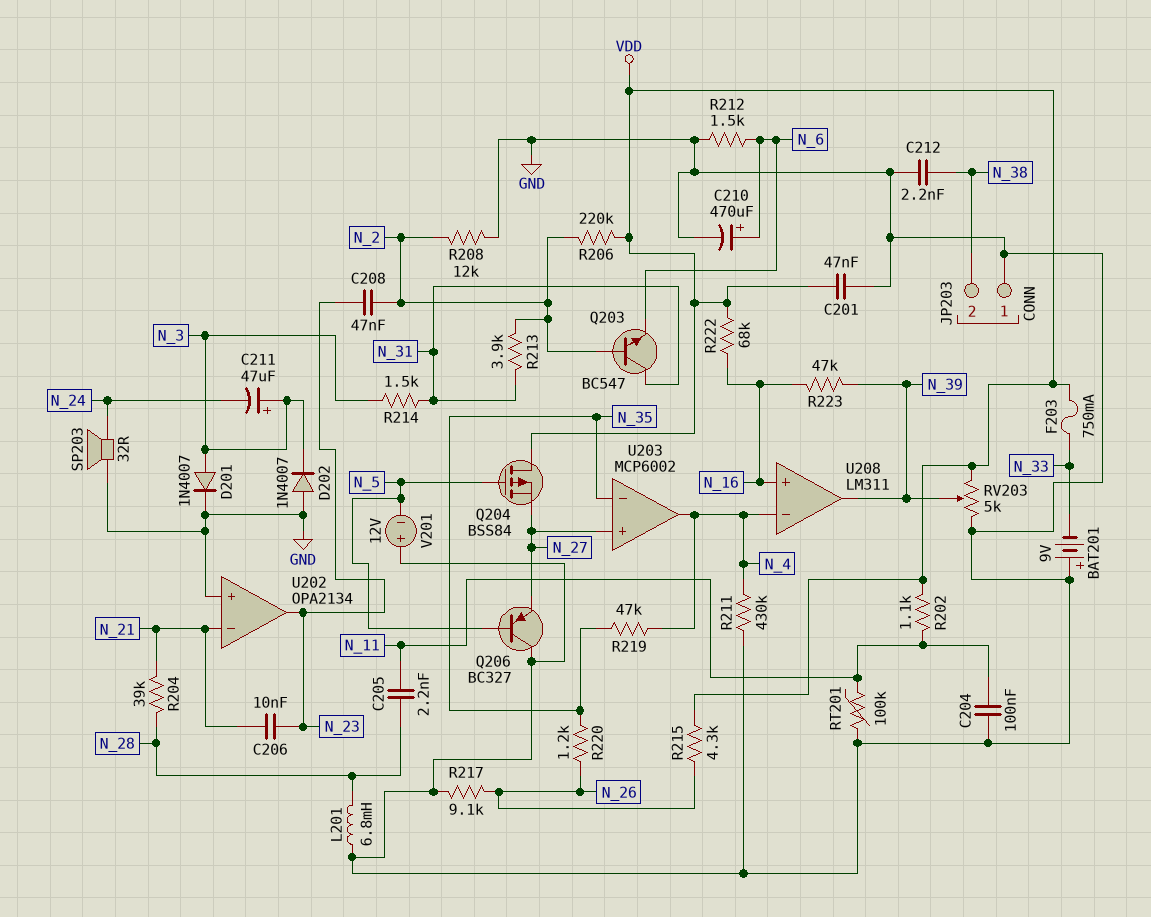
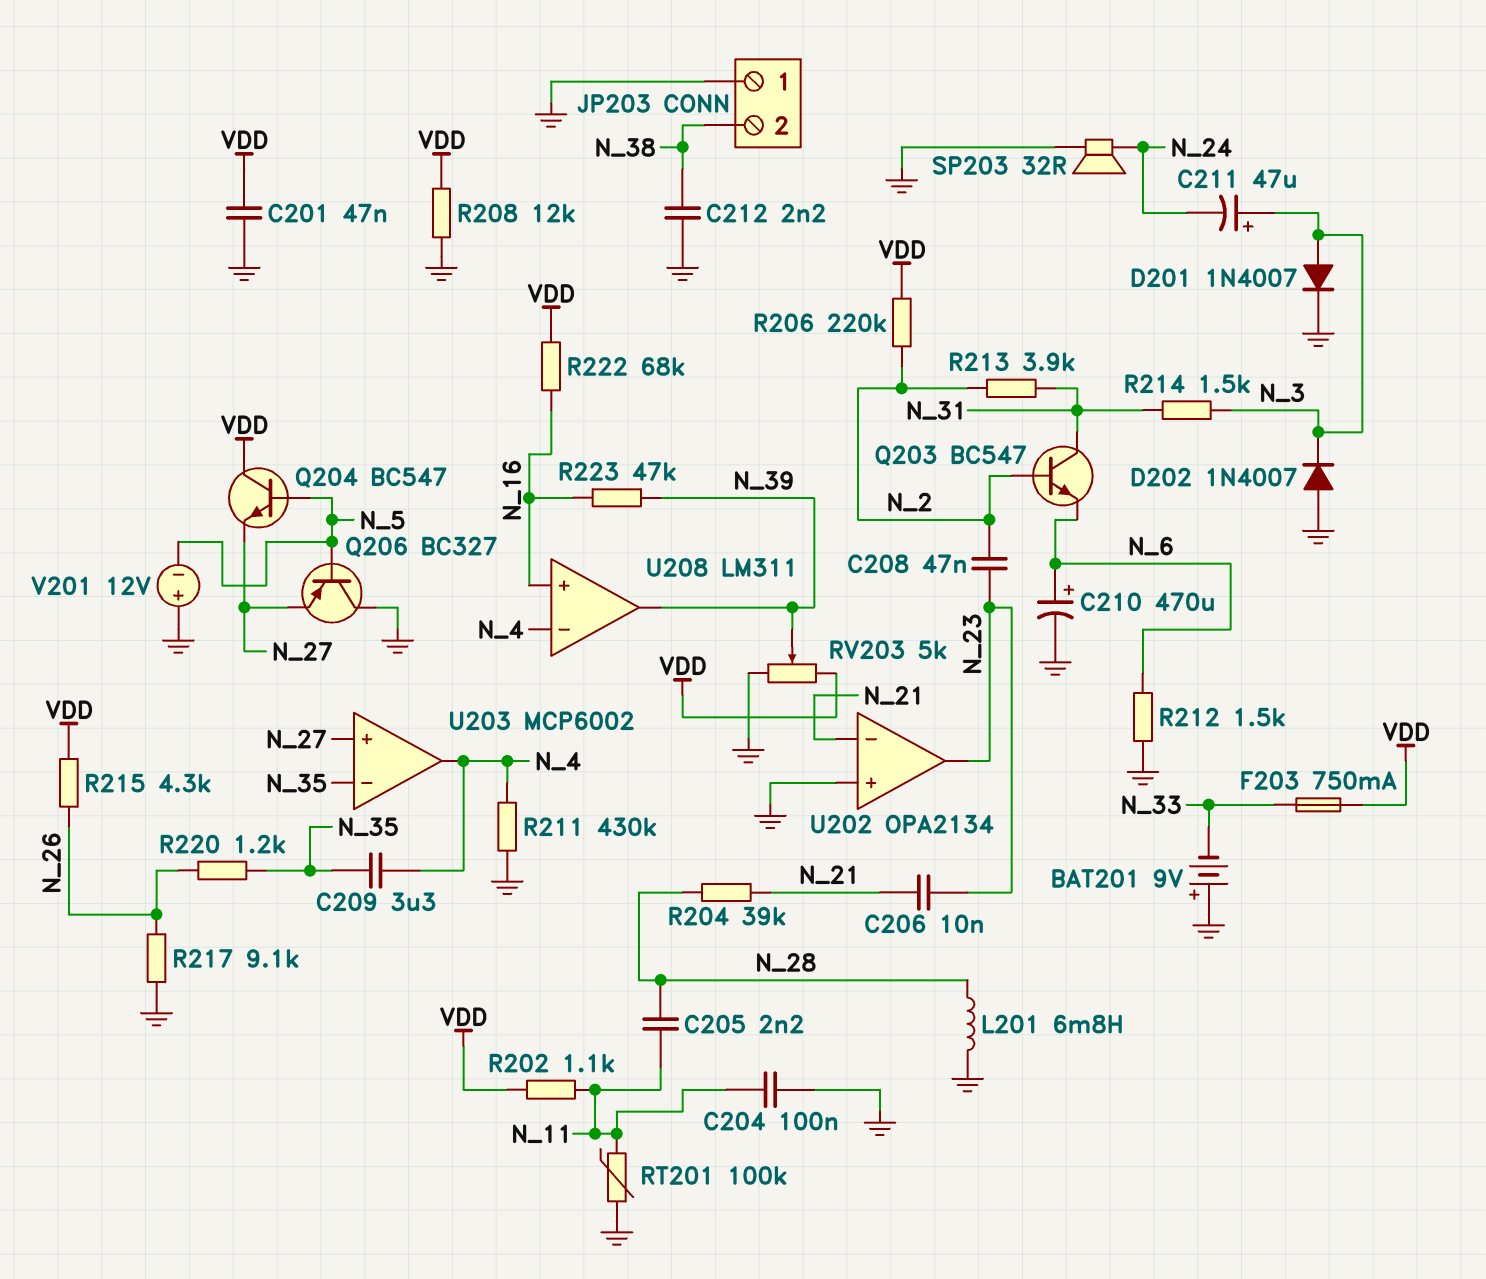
C209: none -> 3.3uF (N_4, N_35)
Q204: PMOS BSS84 (G N_5, D VDD, S N_27) -> NPN BC547 (B N_5, C VDD, E N_27)
R208: 12k (GND, N_2) -> 12k (GND, VDD)
R219: 47k (N_4, N_35) -> none

